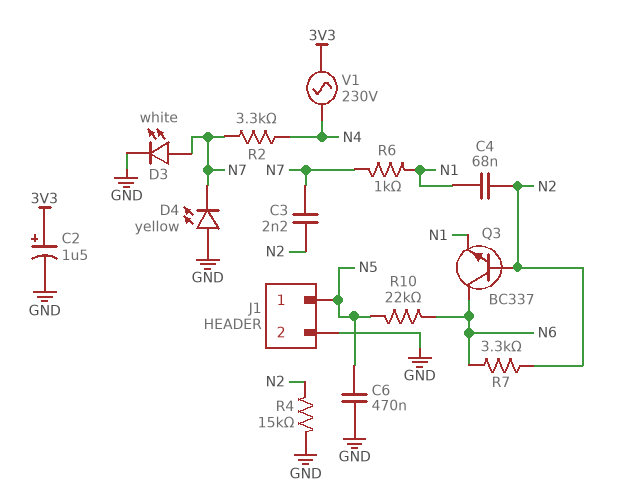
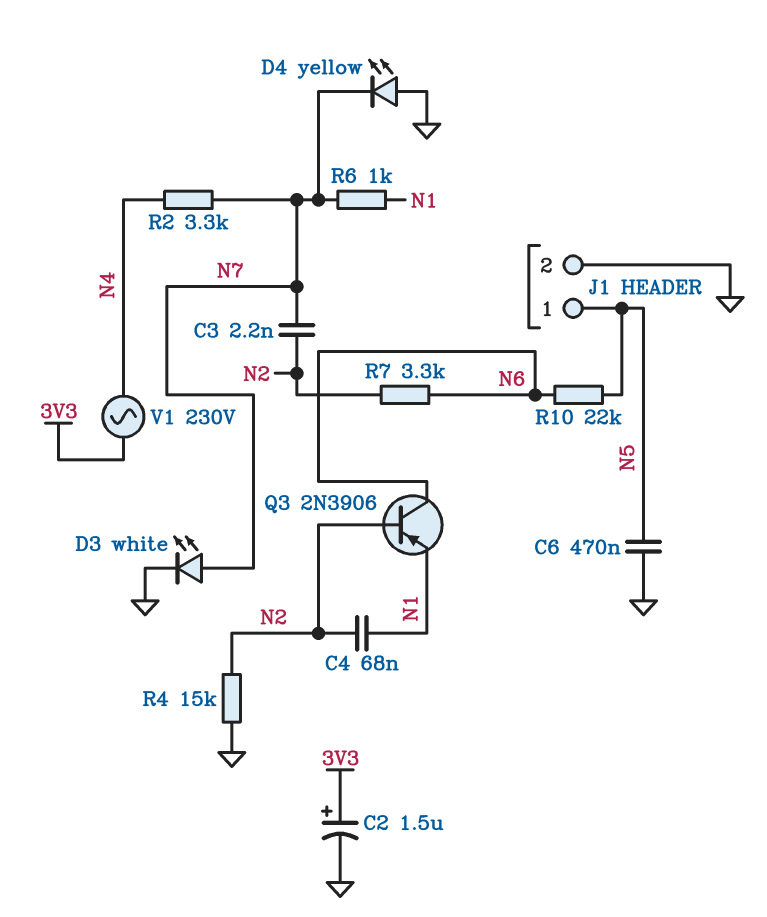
Q3: NPN BC337 (B N2, C N6, E N1) -> PNP 2N3906 (B N2, C N6, E N1)

